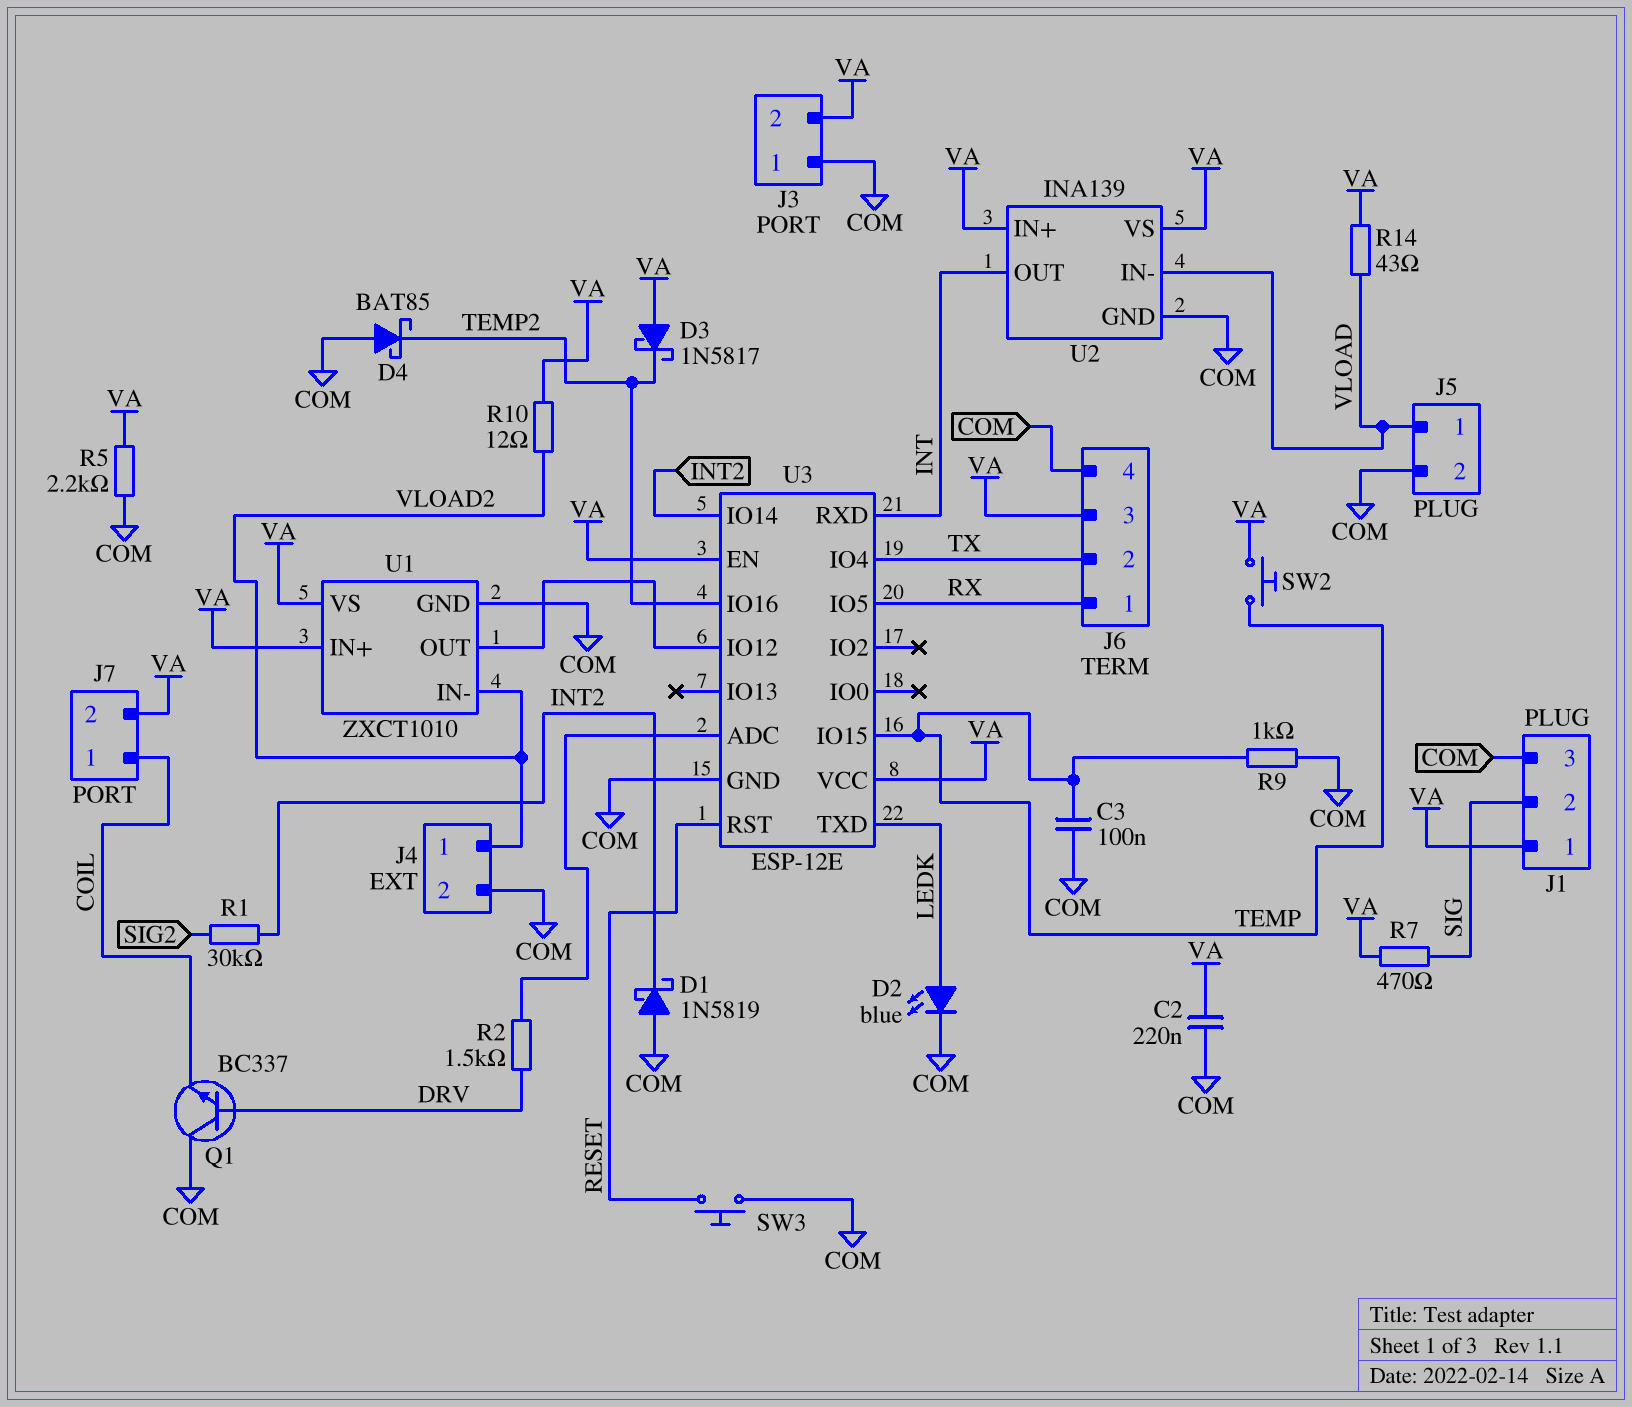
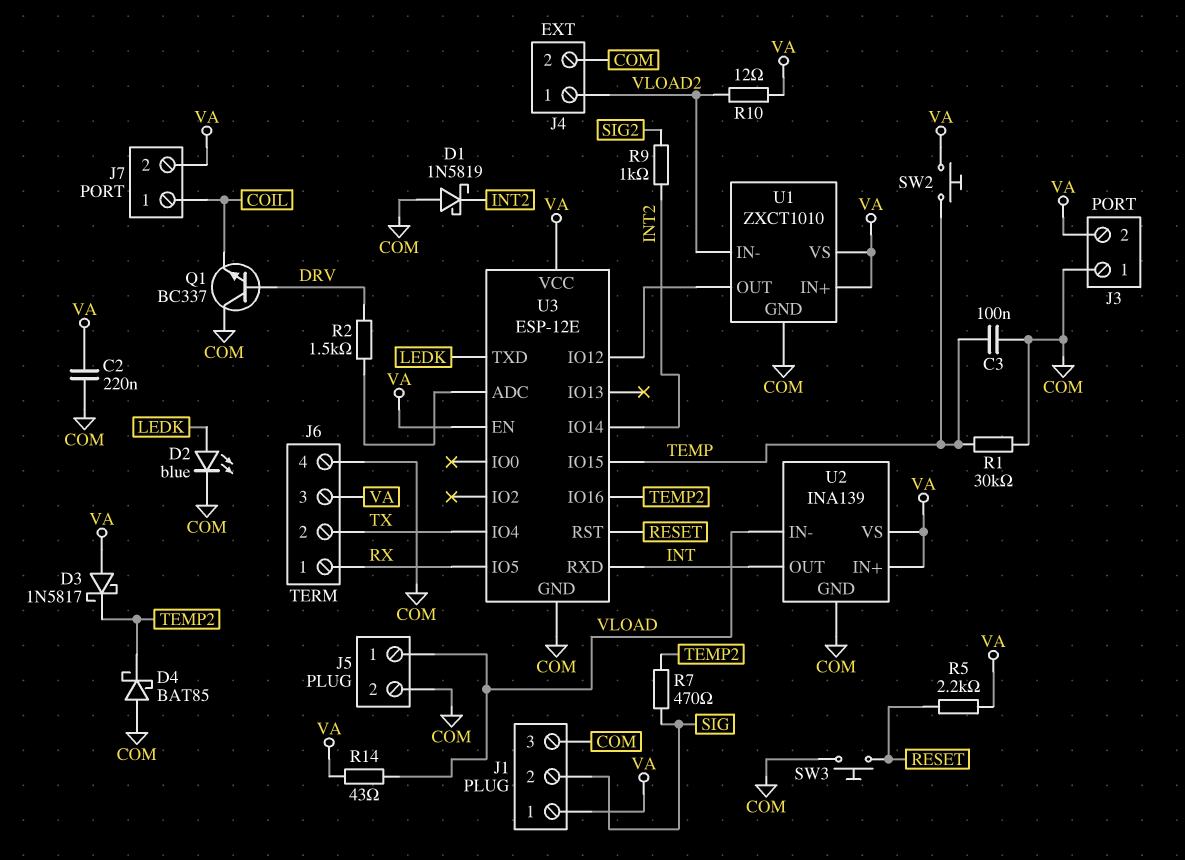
R1: 30k (INT2, SIG2) -> 30k (COM, TEMP)
R5: 2.2k (COM, VA) -> 2.2k (RESET, VA)
R7: 470 (SIG, VA) -> 470 (SIG, TEMP2)
R9: 1k (COM, TEMP) -> 1k (INT2, SIG2)

